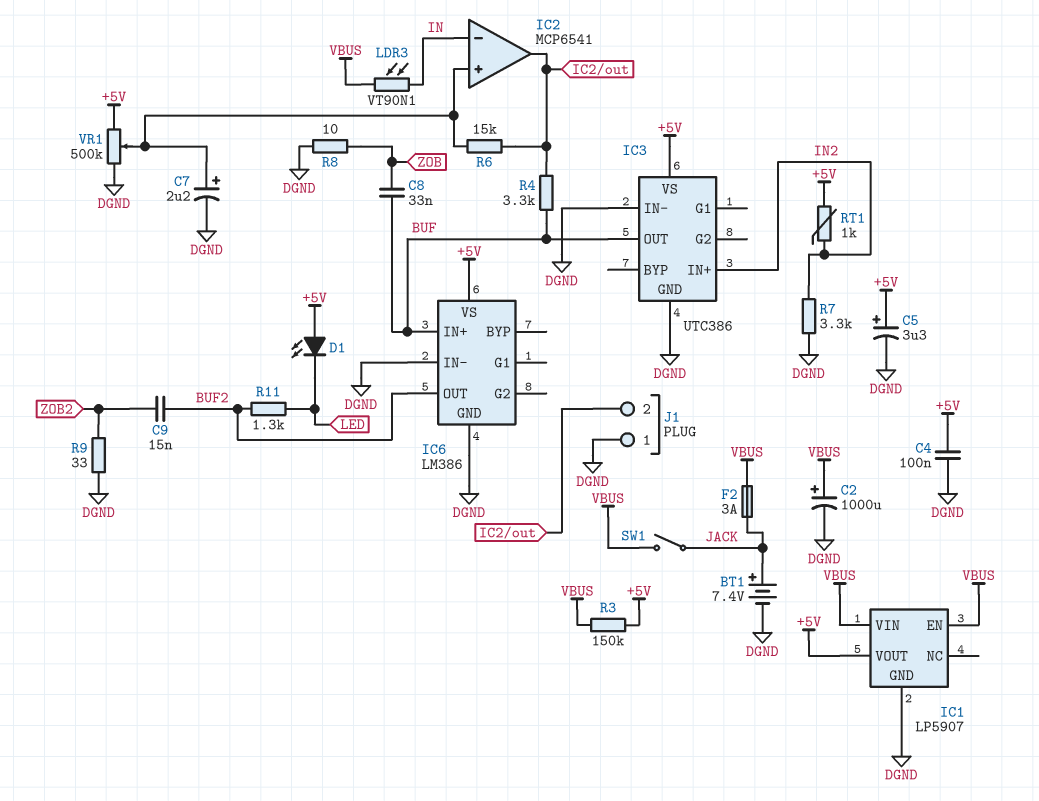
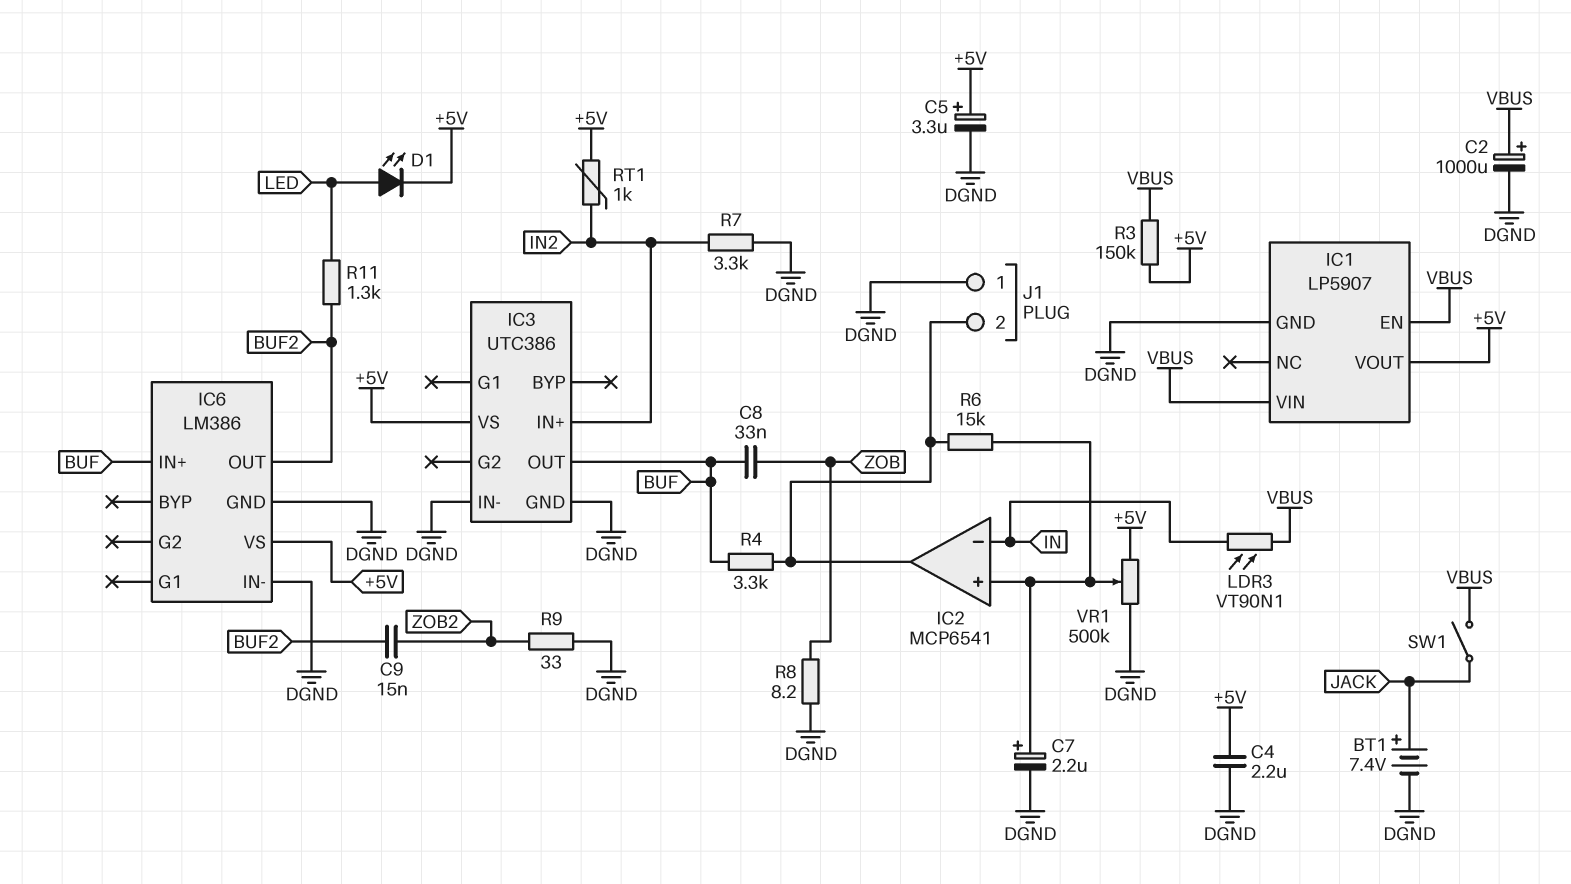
C4: 100nF (+5V, DGND) -> 2.2uF (+5V, DGND)
D1: LED (A +5V, K LED) -> LED (A LED, K +5V)
F2: 3A (JACK, VBUS) -> none
R8: 10 (DGND, ZOB) -> 8.2 (DGND, ZOB)

